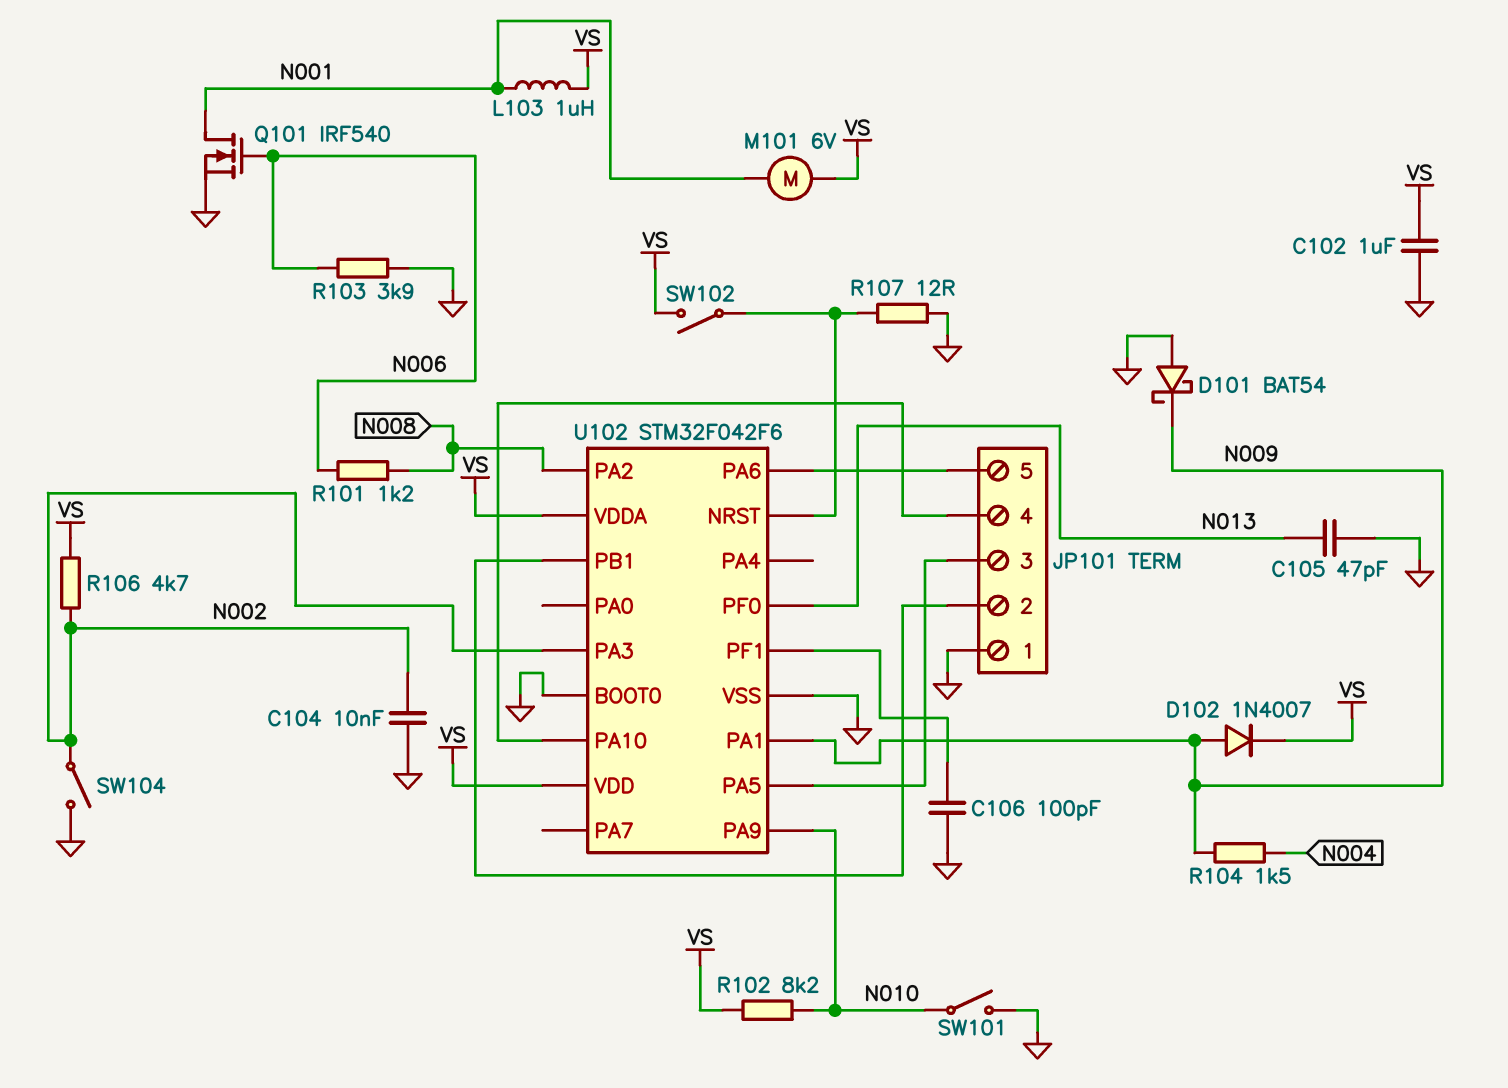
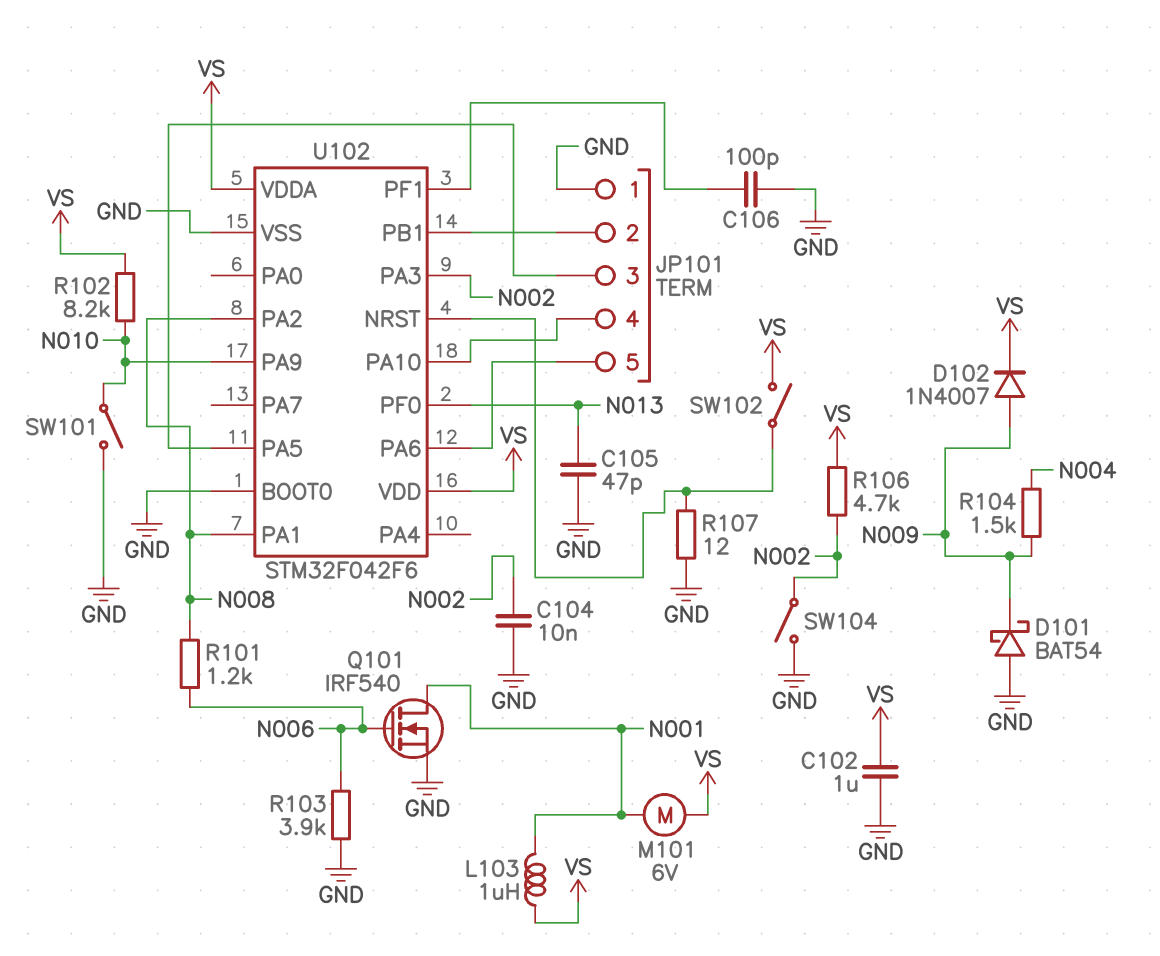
U102 pin PA1: N009 -> N008

